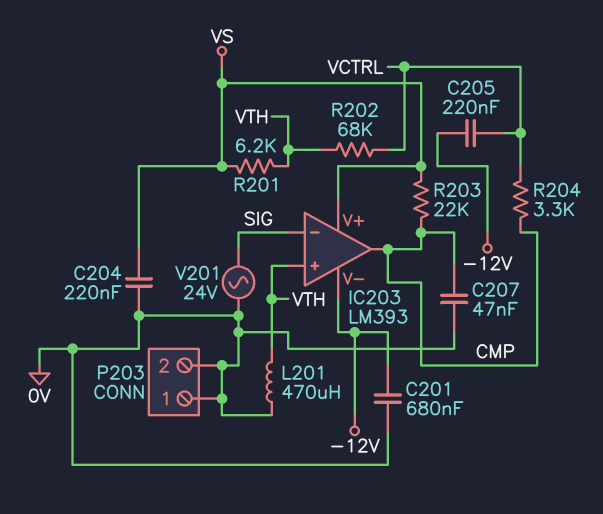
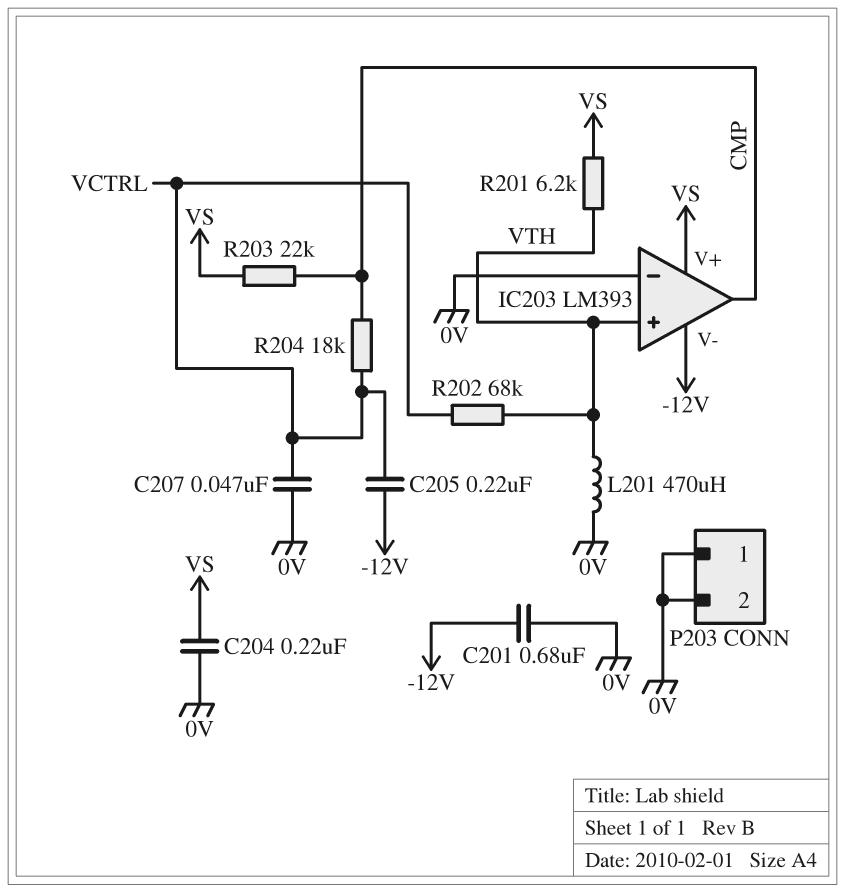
C207: 47nF (0V, CMP) -> 47nF (0V, VCTRL)
IC203 pin in-: SIG -> 0V
R204: 3.3k (CMP, VCTRL) -> 18k (CMP, VCTRL)
V201: AC 24V (0V, SIG) -> none

